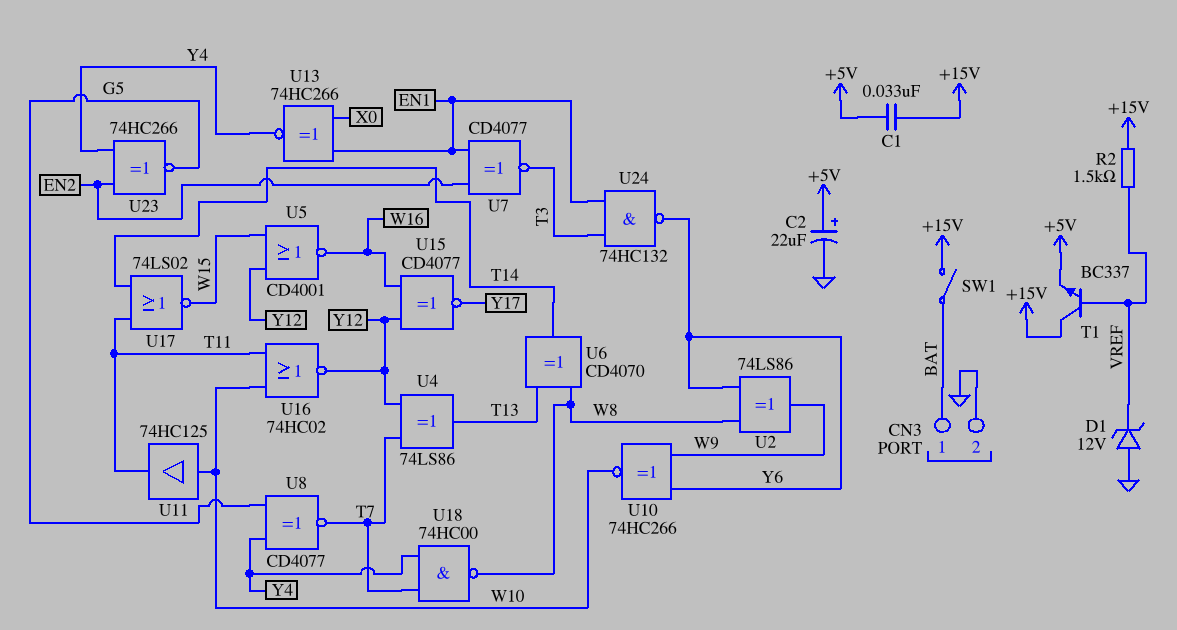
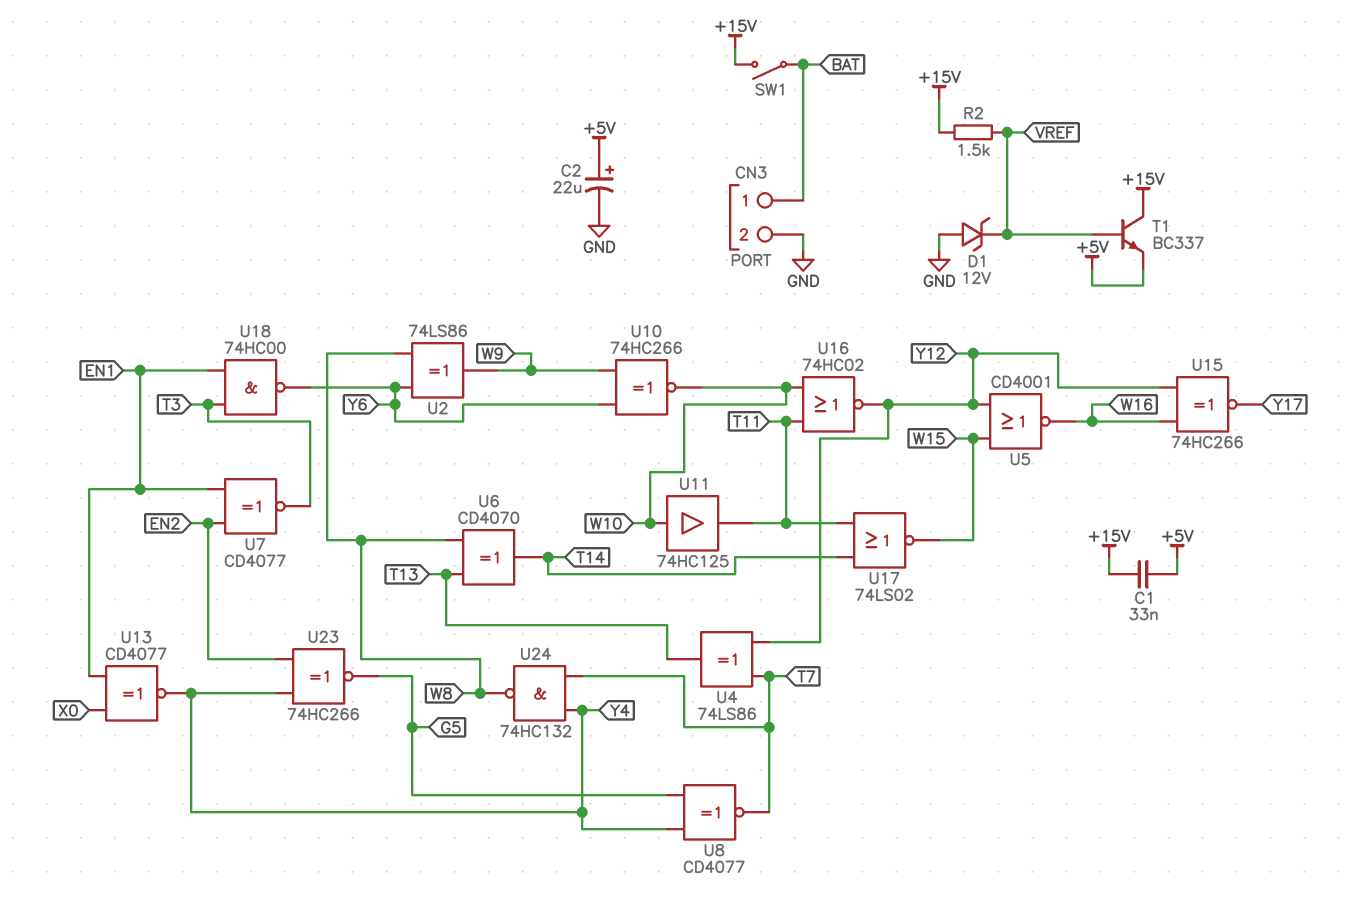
U13: XNOR 74HC266 (in EN1, in X0, out Y4) -> XNOR CD4077 (in EN1, in X0, out Y4)
U15: XNOR CD4077 (in W16, in Y12, out Y17) -> XNOR 74HC266 (in W16, in Y12, out Y17)
U18: NAND 74HC00 (in T7, in Y4, out W8) -> NAND 74HC00 (in EN1, in T3, out Y6)
U24: NAND 74HC132 (in EN1, in T3, out Y6) -> NAND 74HC132 (in T7, in Y4, out W8)

